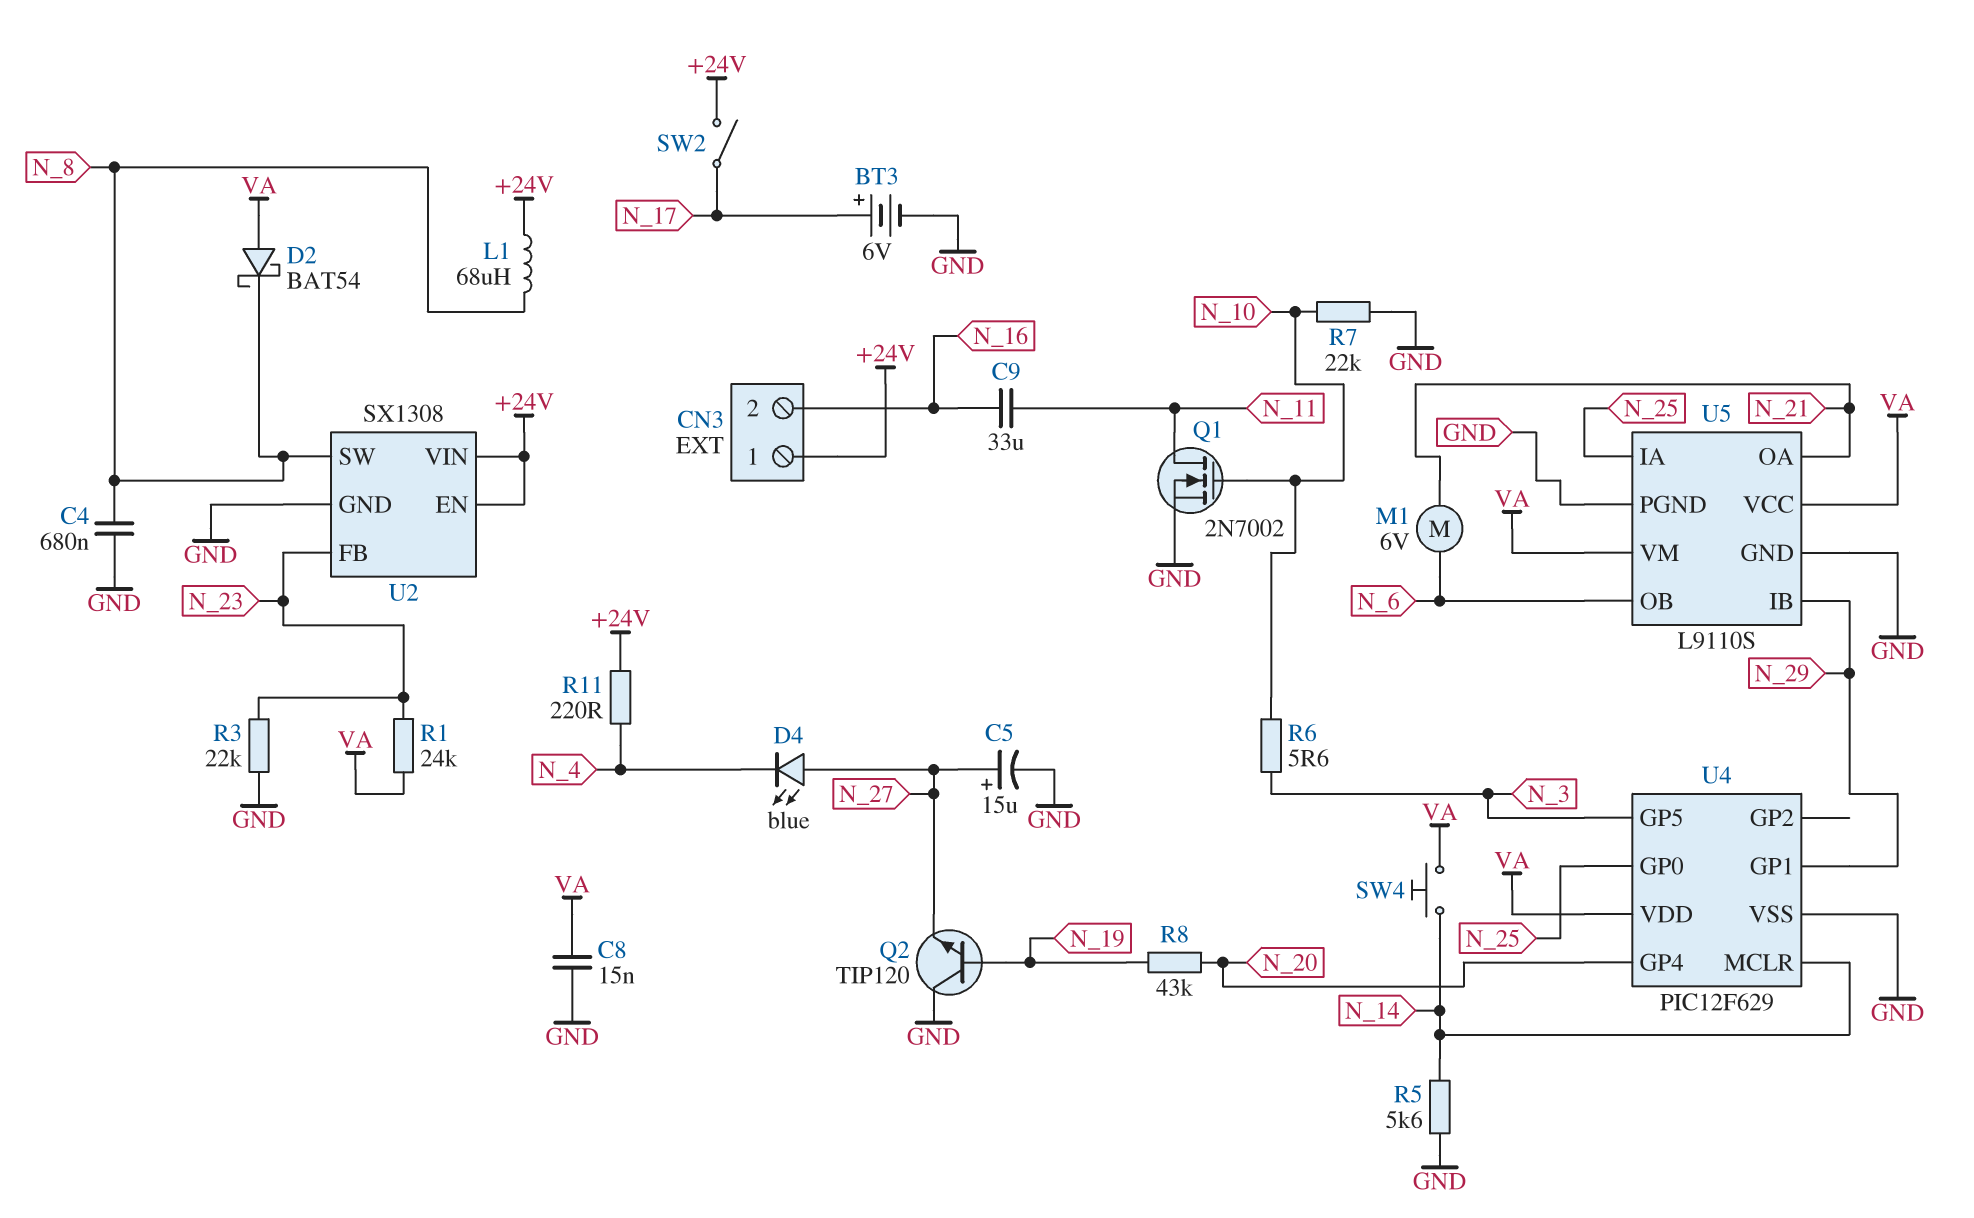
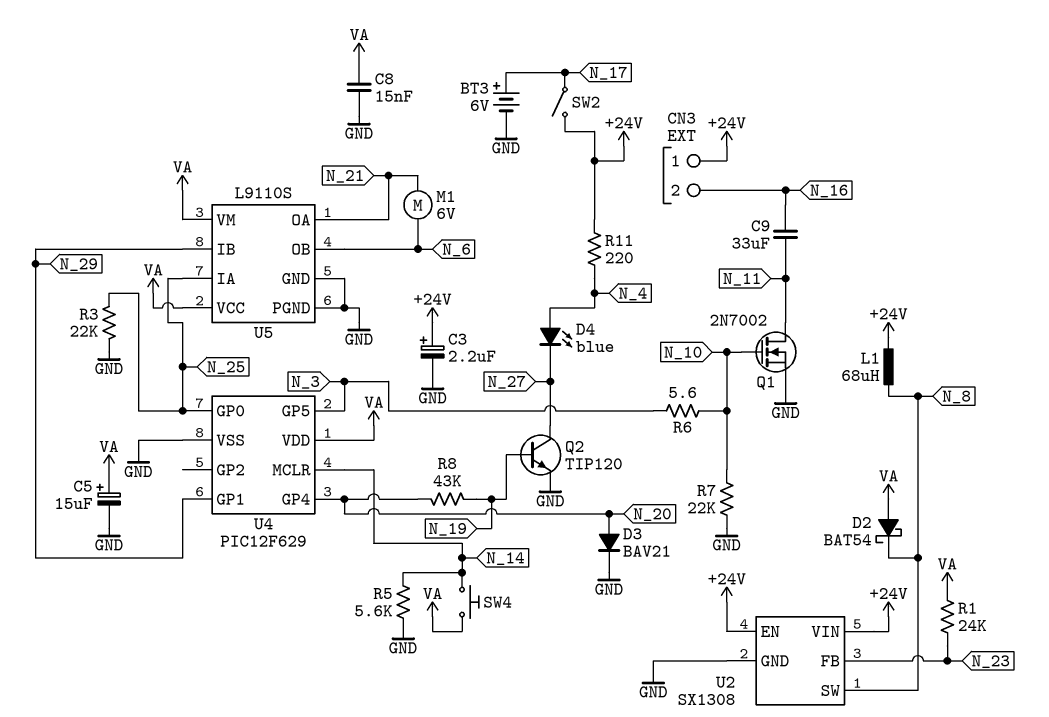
C3: none -> 2.2uF (plus +24V, minus GND)
C4: 680nF (GND, N_8) -> none
C5: 15uF (plus N_27, minus GND) -> 15uF (plus VA, minus GND)
D3: none -> diode BAV21 (A N_20, K GND)
D4: LED blue (A N_27, K N_4) -> LED blue (A N_4, K N_27)
Q2: NPN TIP120 (B N_19, C GND, E N_27) -> NPN TIP120 (B N_19, C N_27, E GND)
R3: 22k (GND, N_23) -> 22k (GND, N_25)

